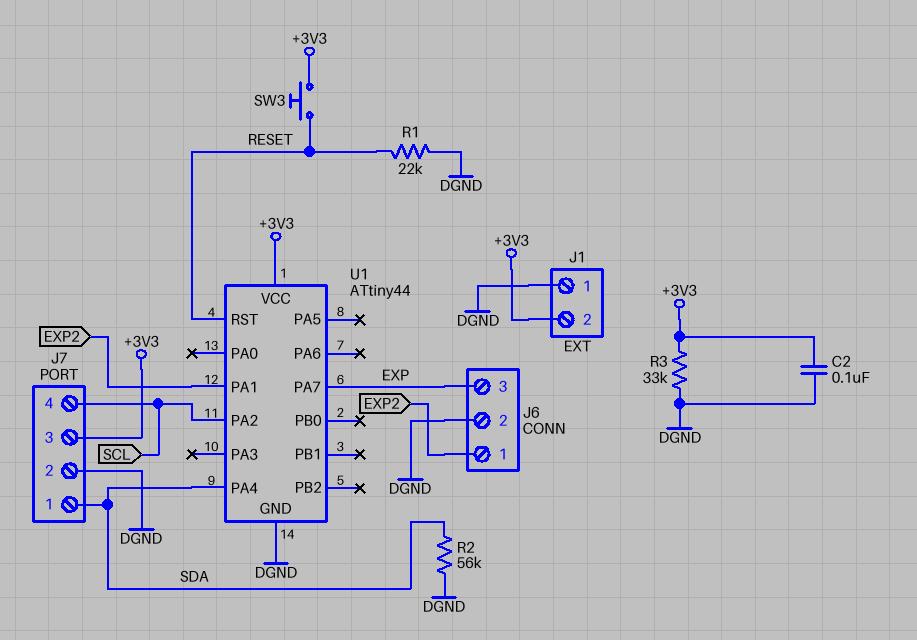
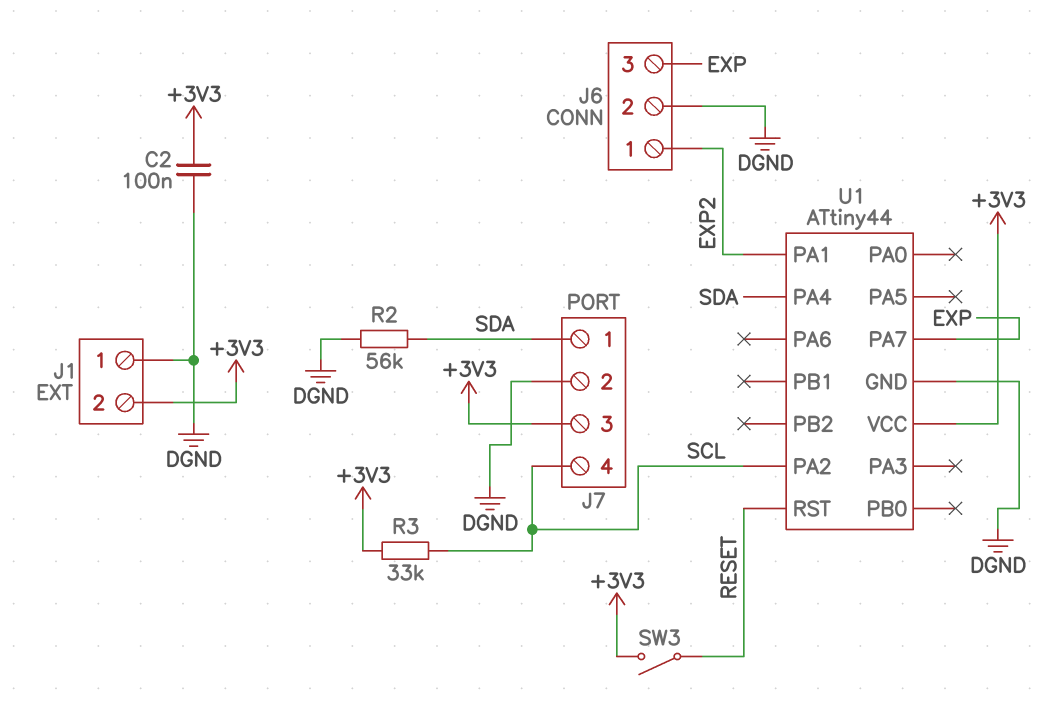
R1: 22k (DGND, RESET) -> none
R3: 33k (+3V3, DGND) -> 33k (+3V3, SCL)
SW3: button (+3V3, RESET) -> switch (+3V3, RESET)

